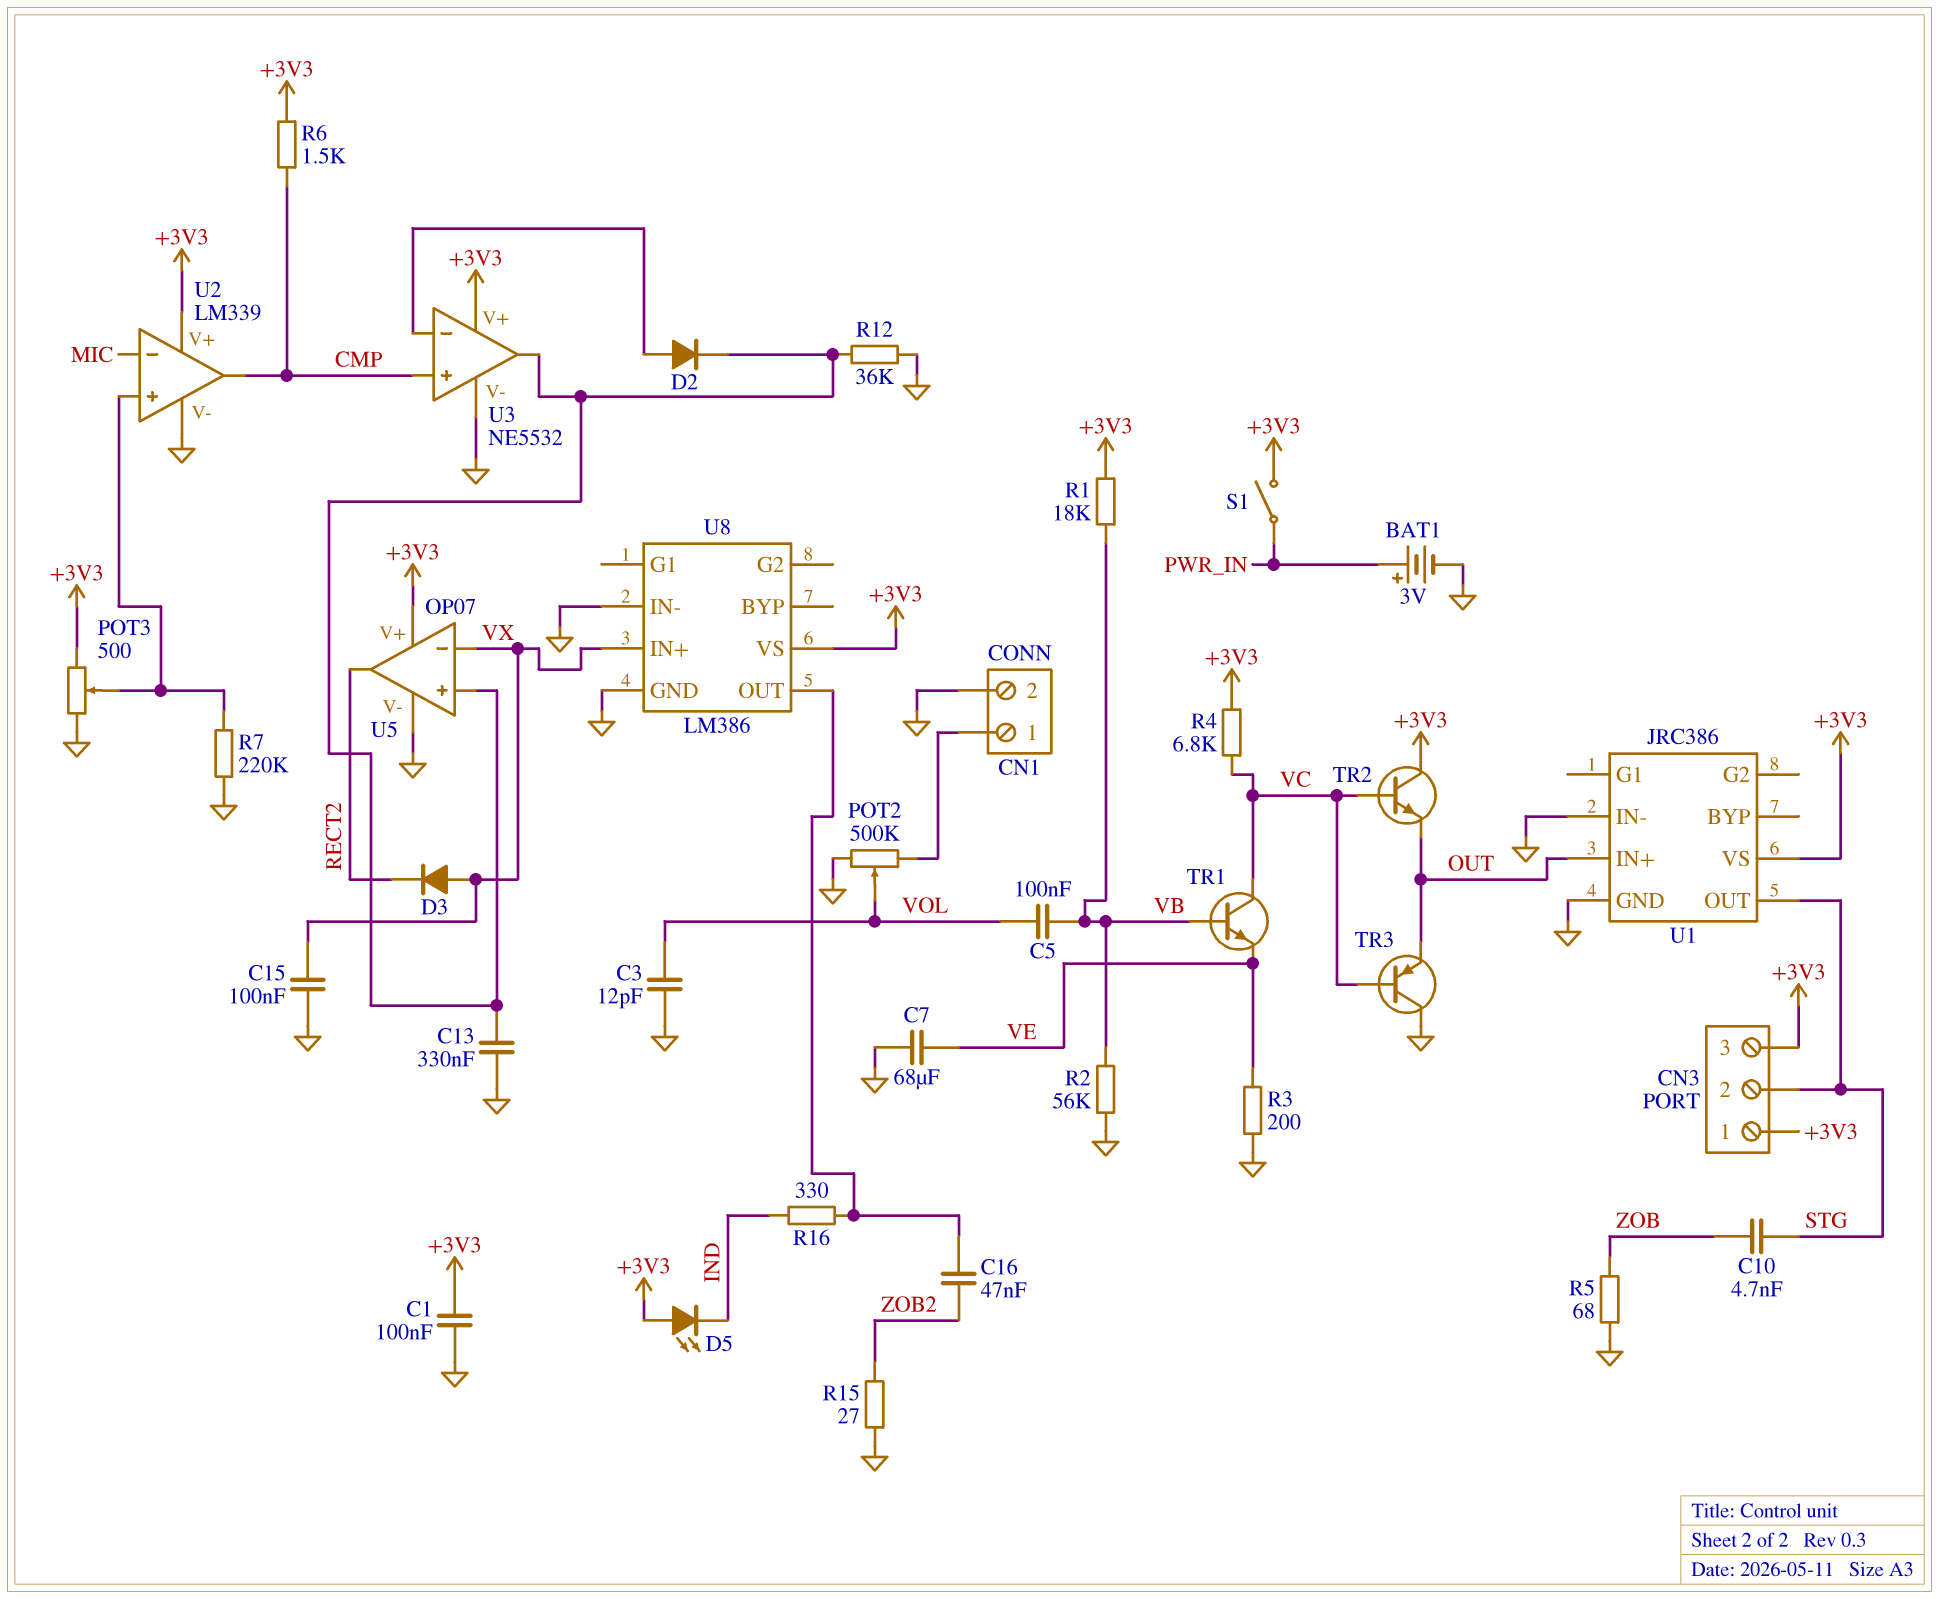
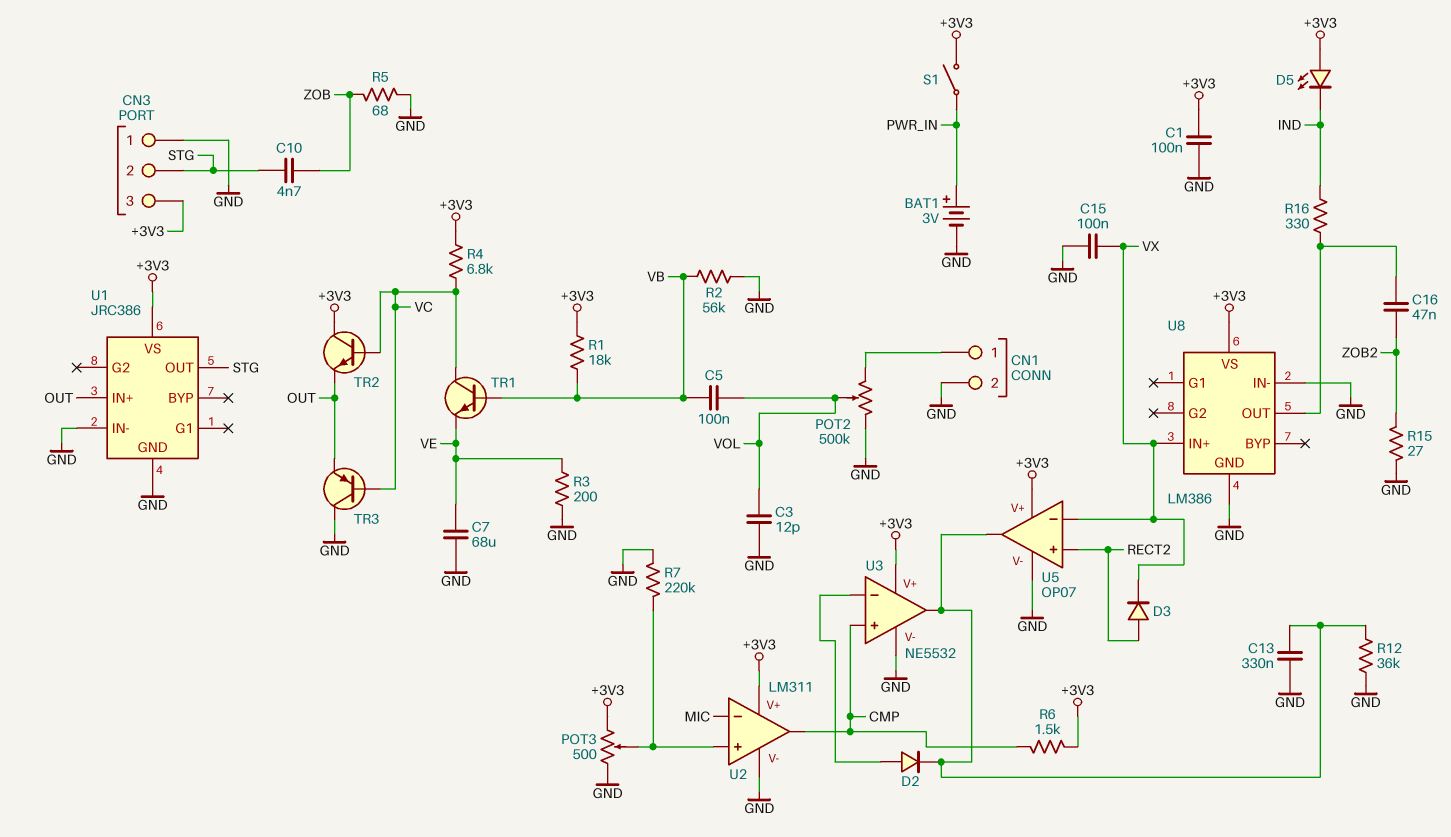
CN3 pin 1: +3V3 -> GND
D3: diode (A VX, K RECT2) -> diode (A RECT2, K VX)
U2: LM339 -> LM311
U5 pin in+: U3/out -> RECT2
U5 pin out: RECT2 -> U3/out

